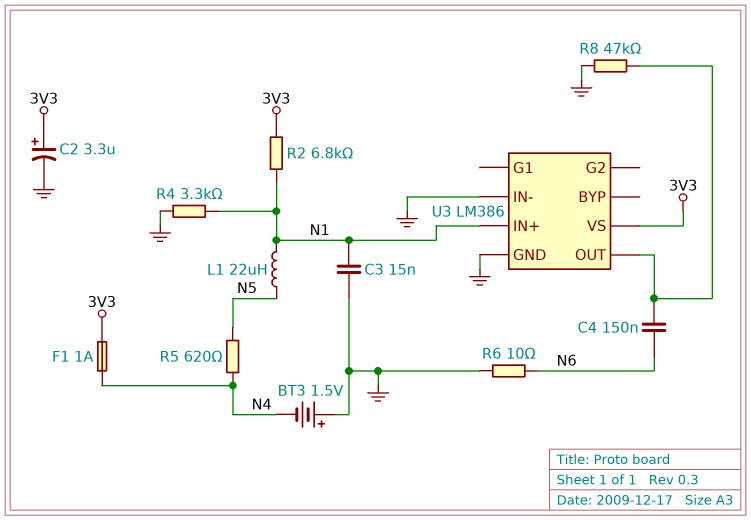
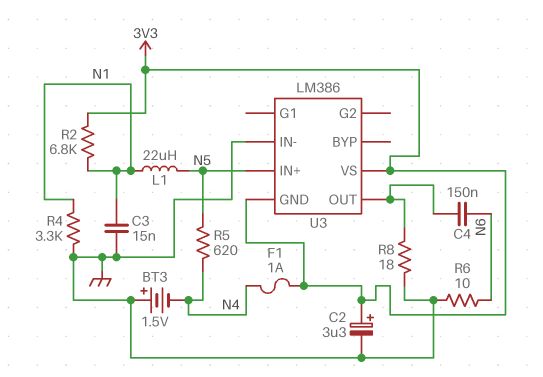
R8: 47k (GND, U3/OUT) -> 18 (GND, U3/OUT)
U3 pin GND: GND -> 3V3
U3 pin IN+: N1 -> N5

